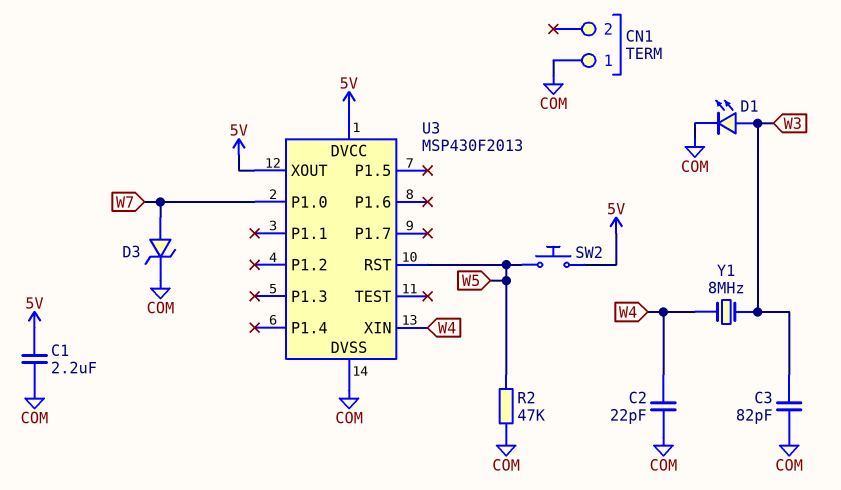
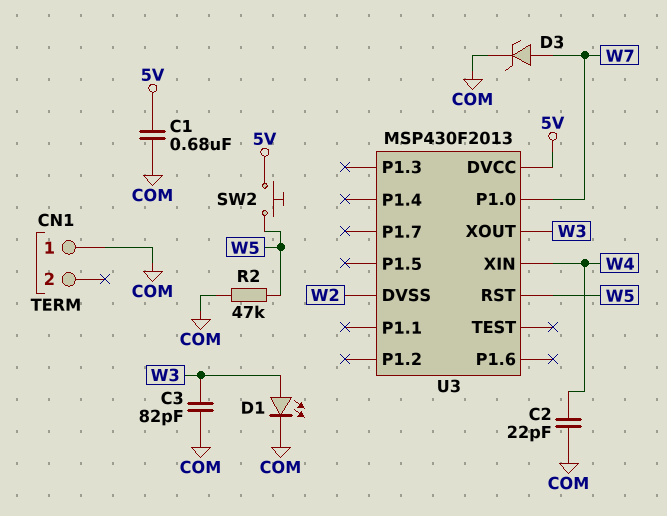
C1: 2.2uF (5V, COM) -> 680nF (5V, COM)
U3 pin DVSS: COM -> W2
U3 pin XOUT: 5V -> W3
Y1: 8MHz (W3, W4) -> none

